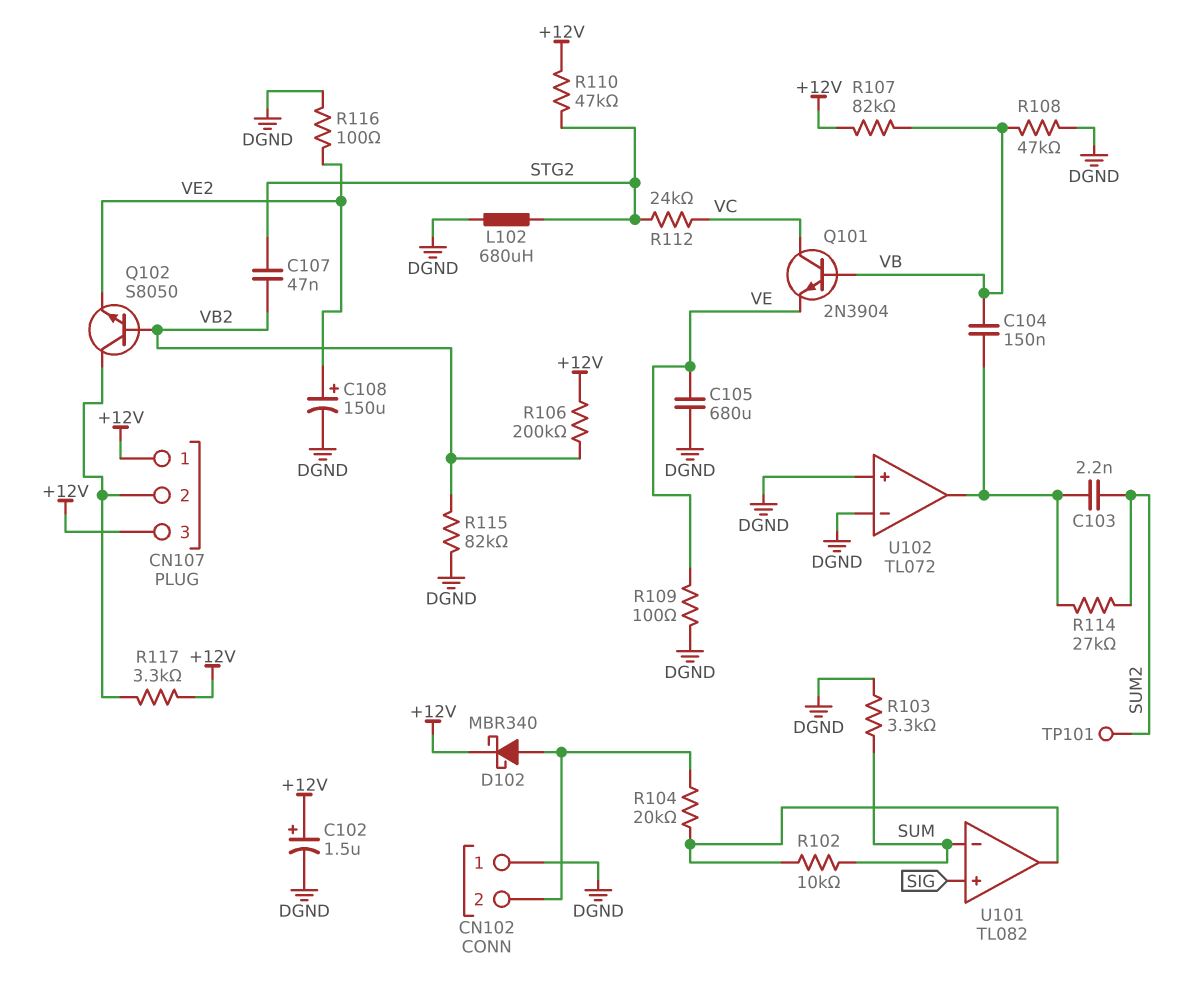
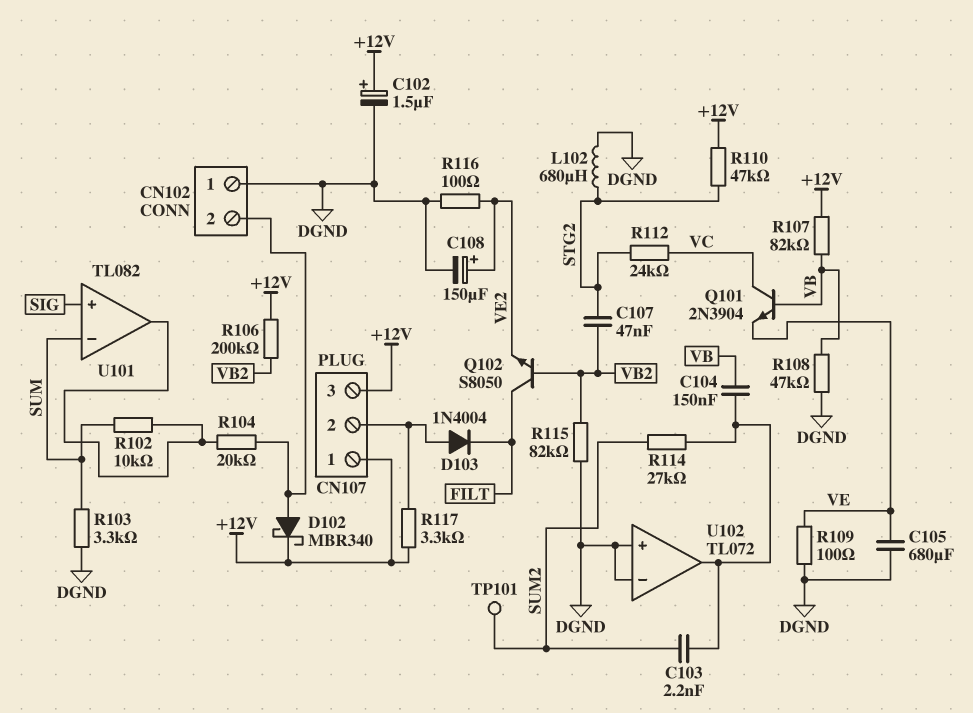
D103: none -> diode 1N4004 (A CN107/2, K FILT)
Q102: NPN S8050 (B VB2, C CN107/2, E VE2) -> NPN S8050 (B VB2, C FILT, E VE2)

